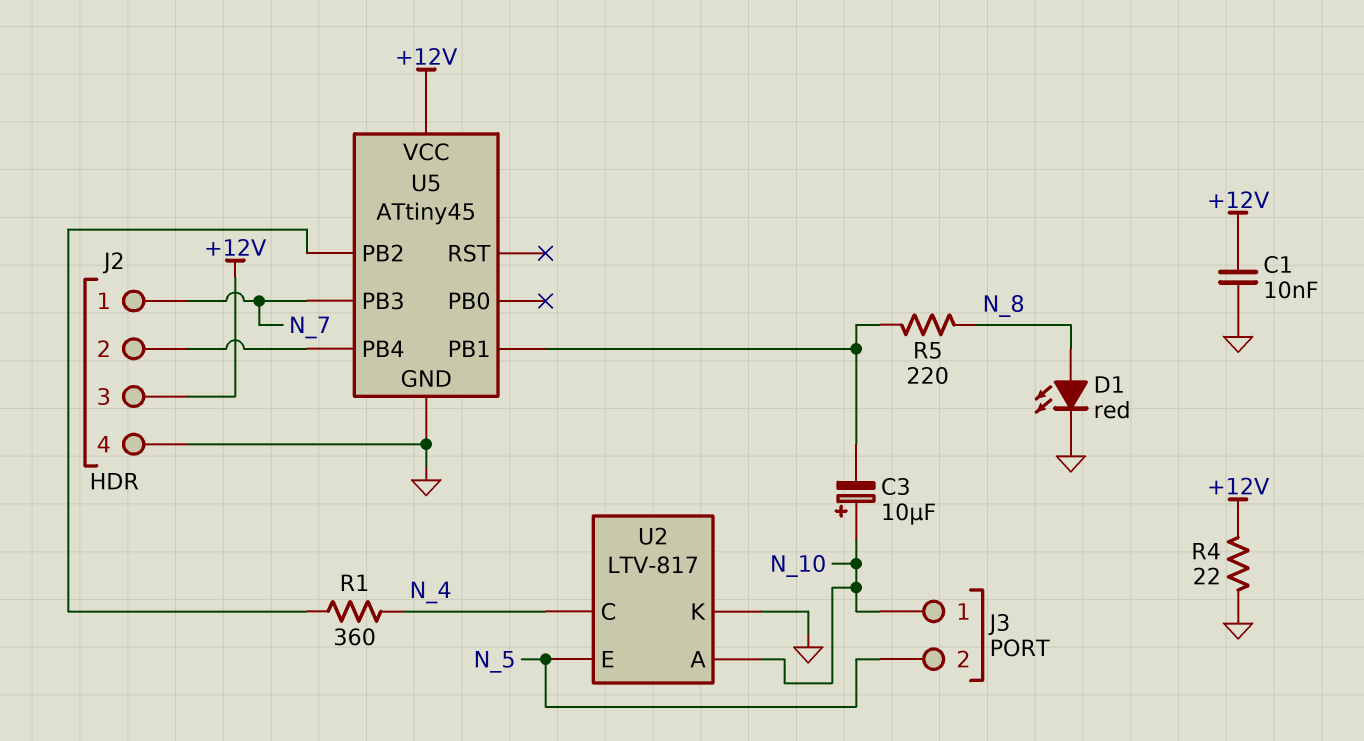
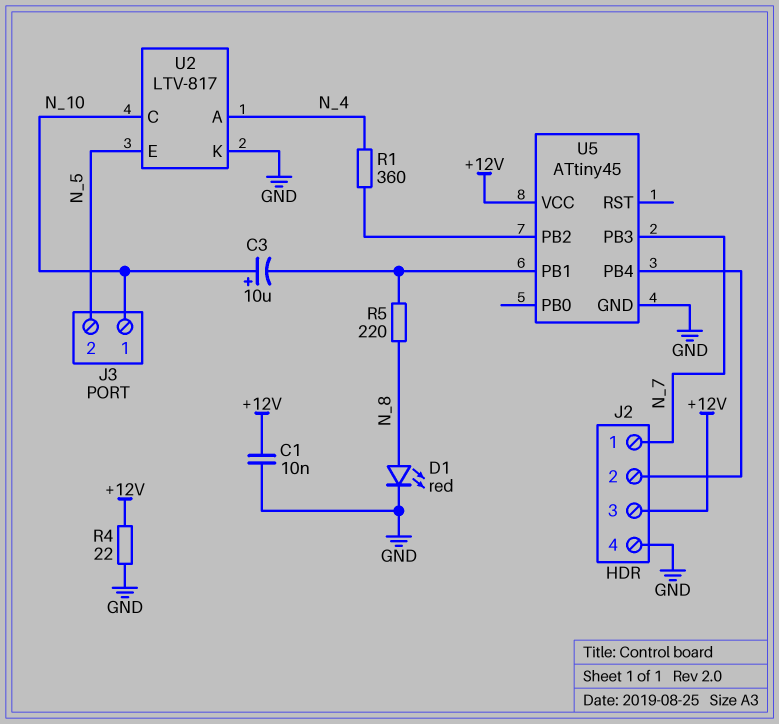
U2 pin A: N_10 -> N_4
U2 pin C: N_4 -> N_10

